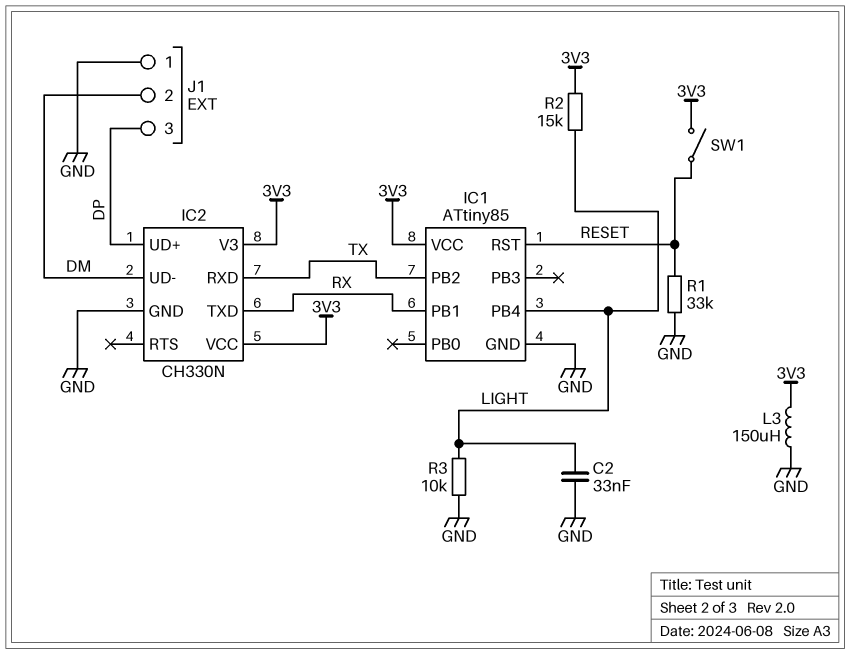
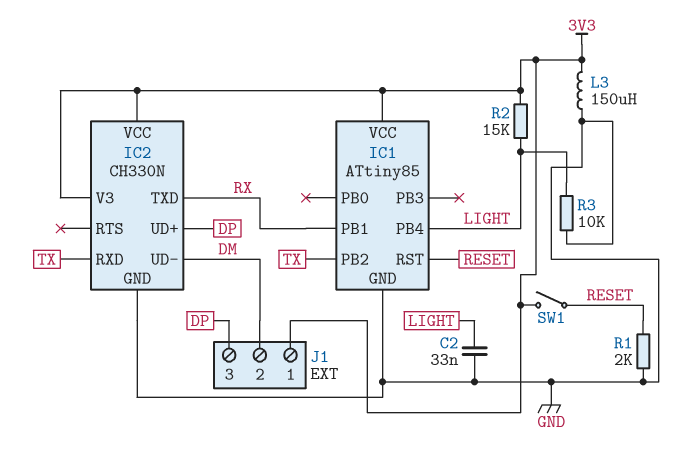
J1 pin 1: GND -> 3V3
R1: 33k (GND, RESET) -> 2k (GND, RESET)

